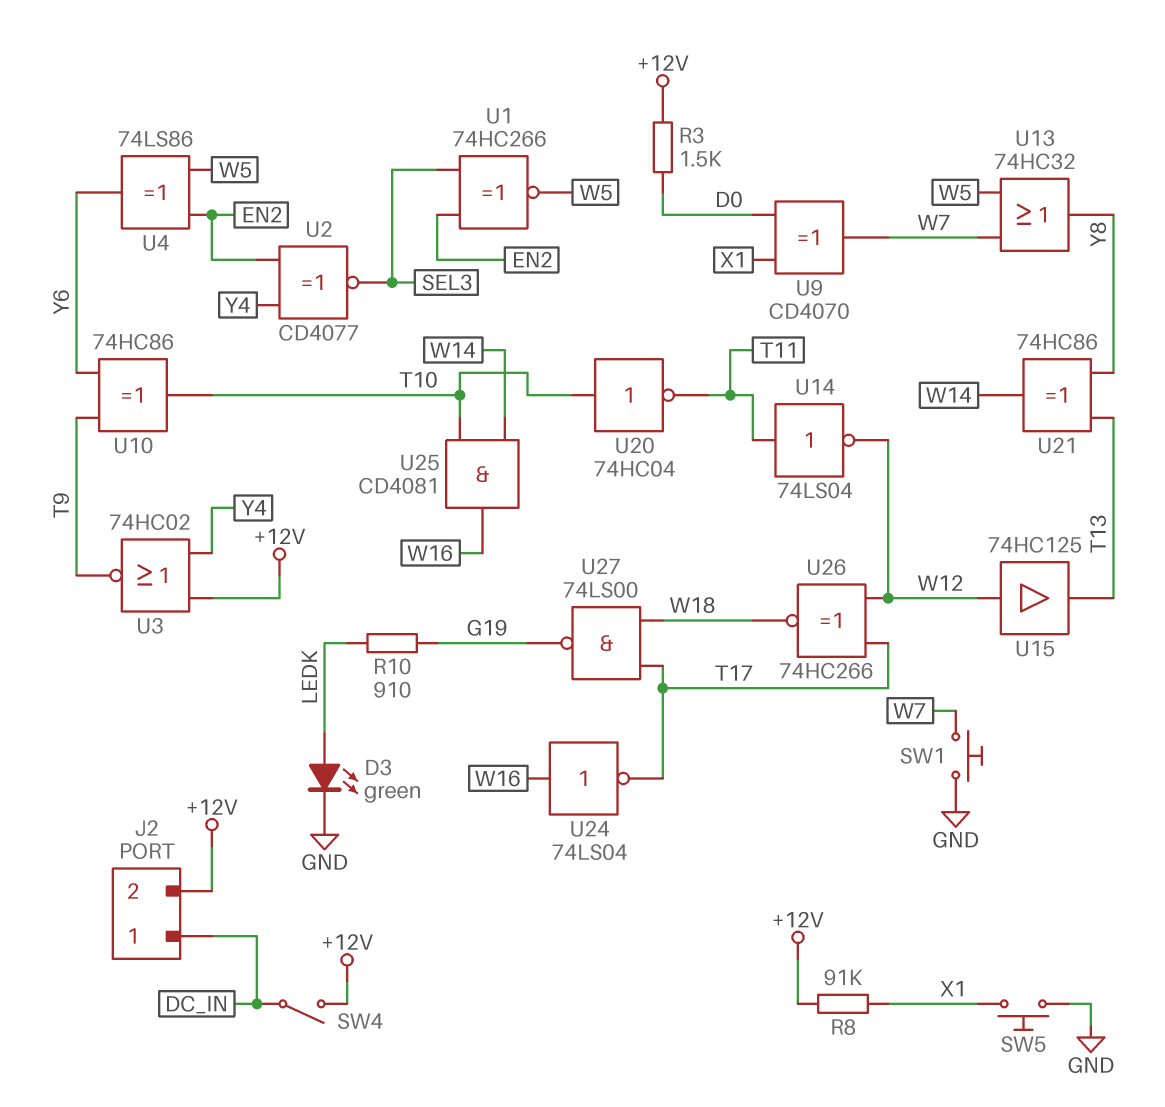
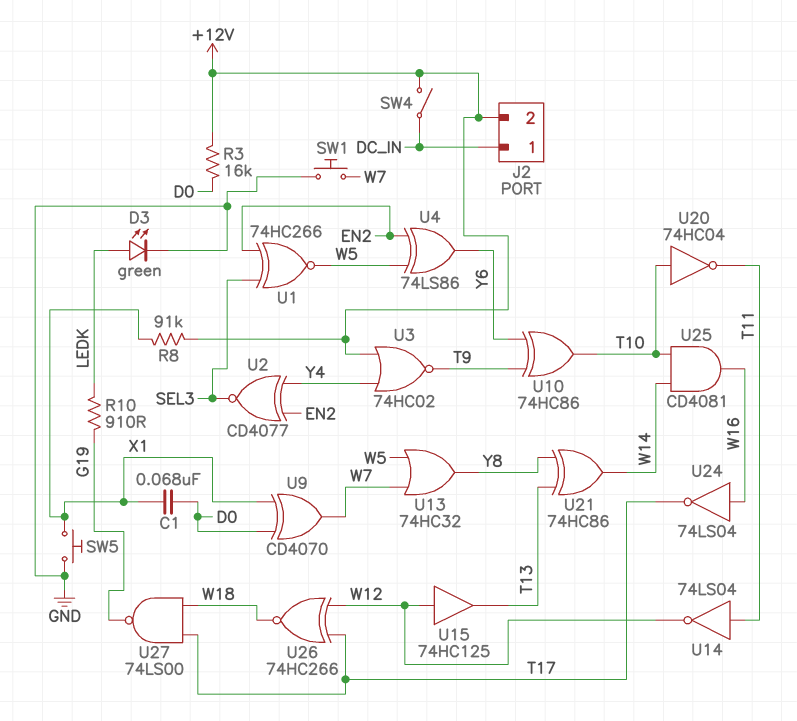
C1: none -> 68nF (D0, X1)
R3: 1.5k (+12V, D0) -> 16k (+12V, D0)

